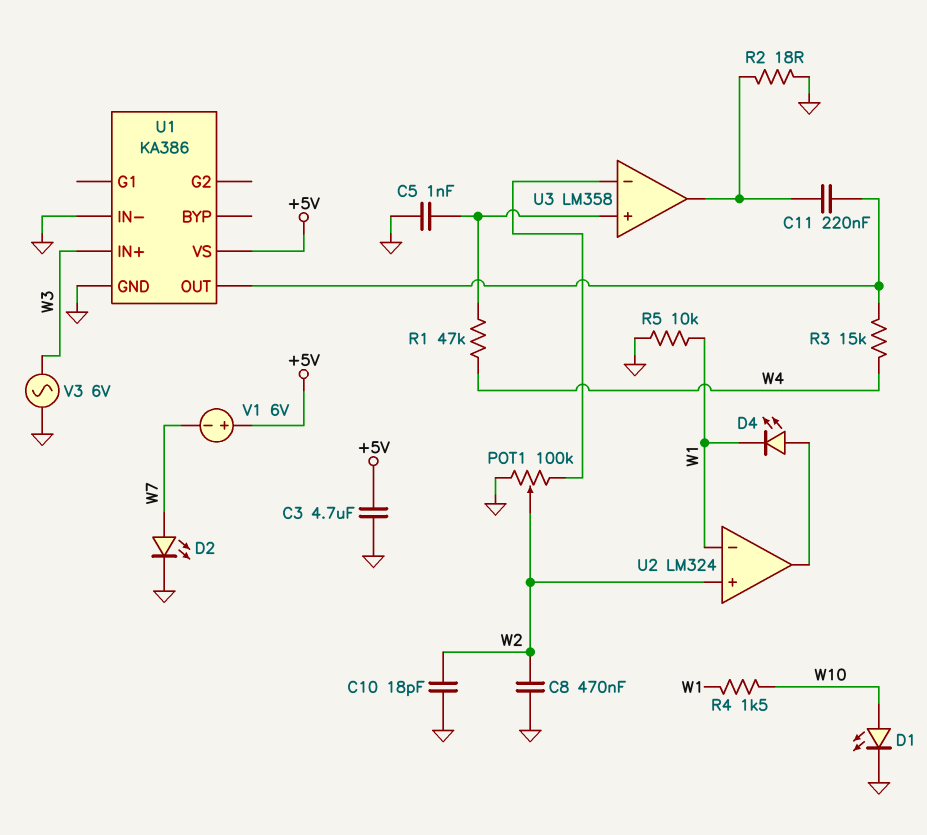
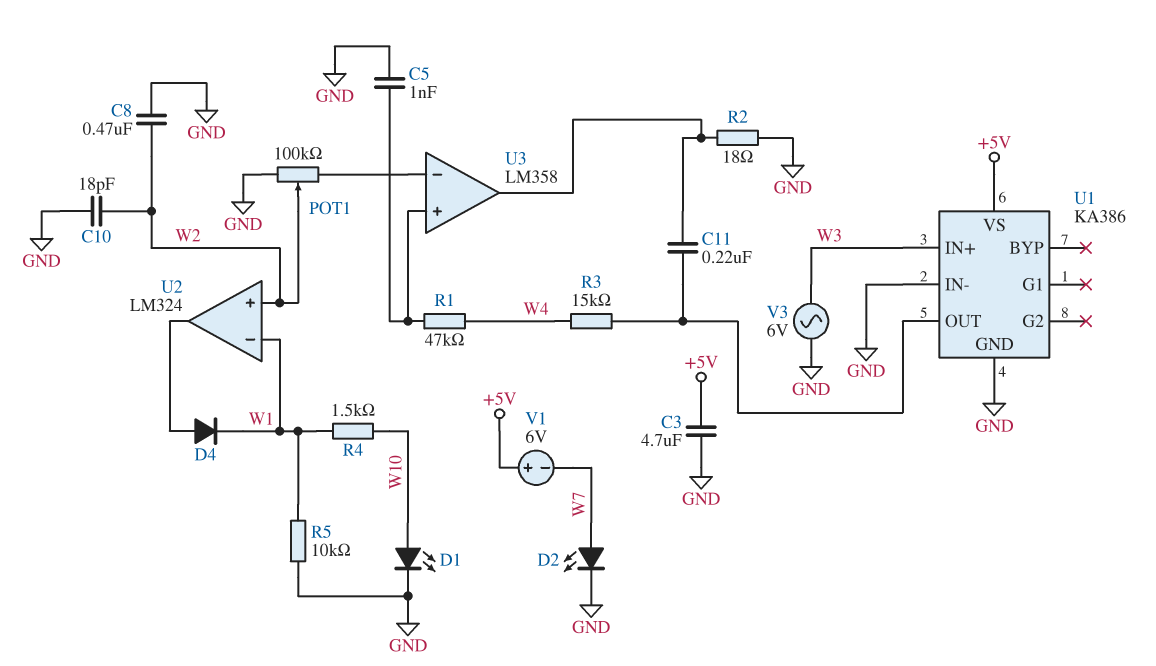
D4: LED (A U2/out, K W1) -> diode (A U2/out, K W1)

